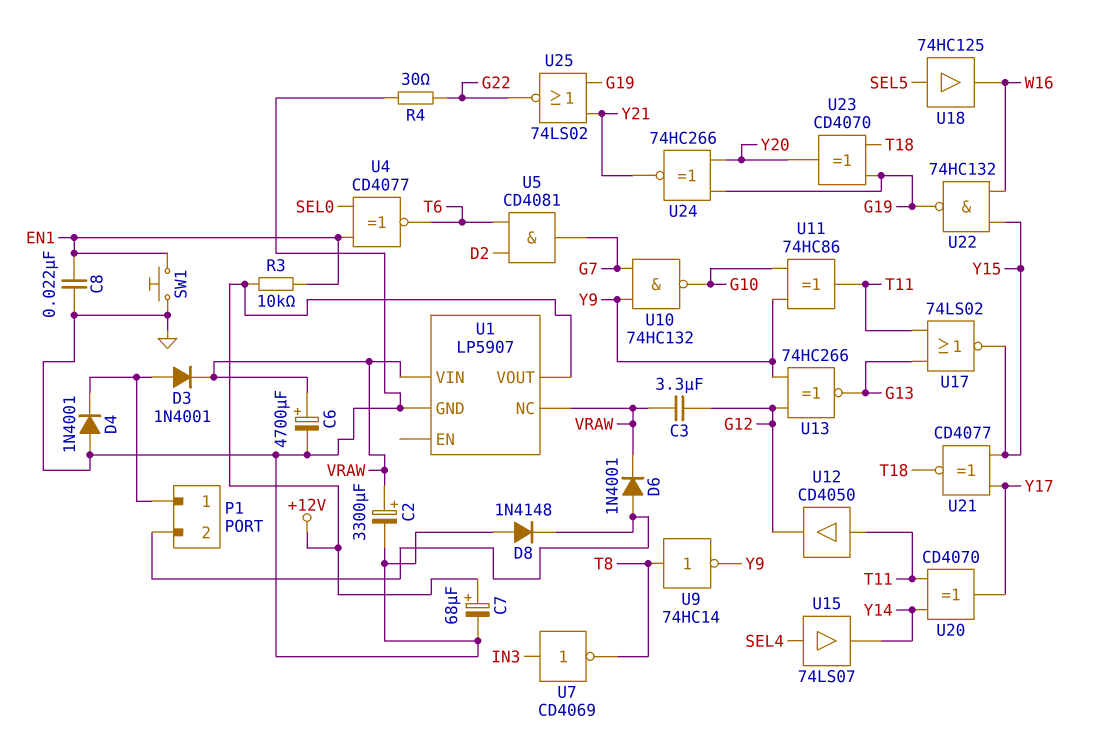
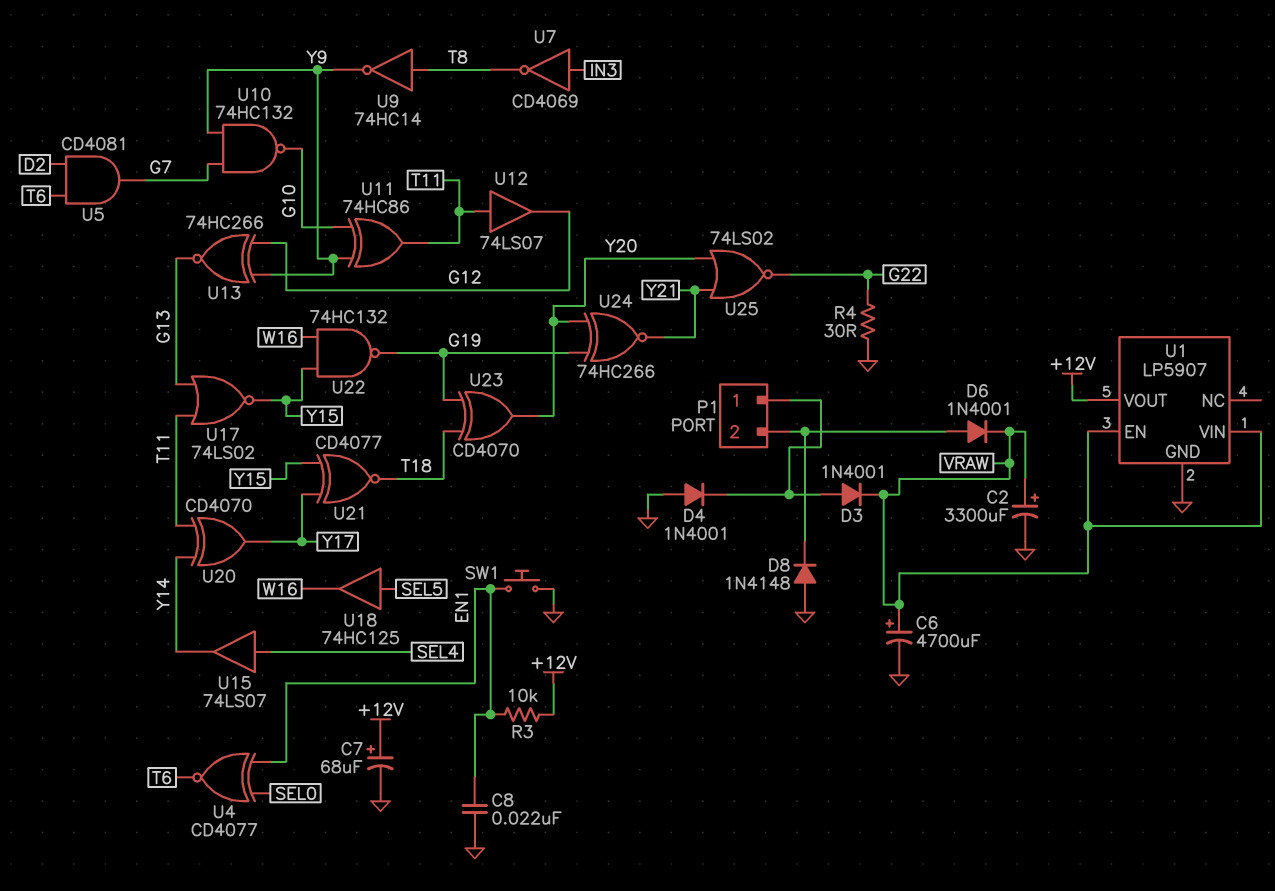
C3: 3.3uF (G12, VRAW) -> none
U1 pin EN: none -> VRAW
U1 pin NC: VRAW -> none
U12: buffer CD4050 (in T11, out G12) -> buffer 74LS07 (in T11, out G12)
U25: NOR 74LS02 (in G19, in Y21, out G22) -> NOR 74LS02 (in Y20, in Y21, out G22)

